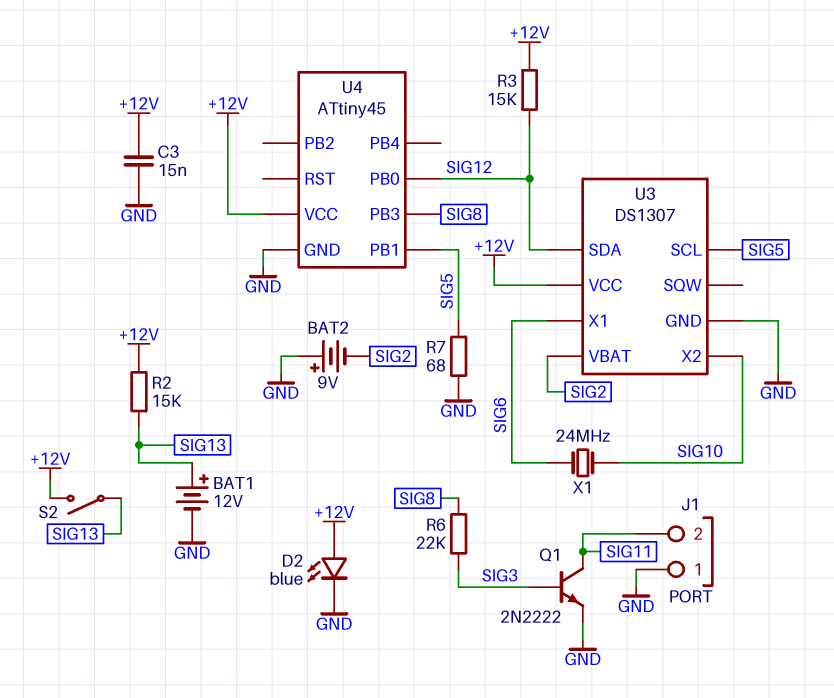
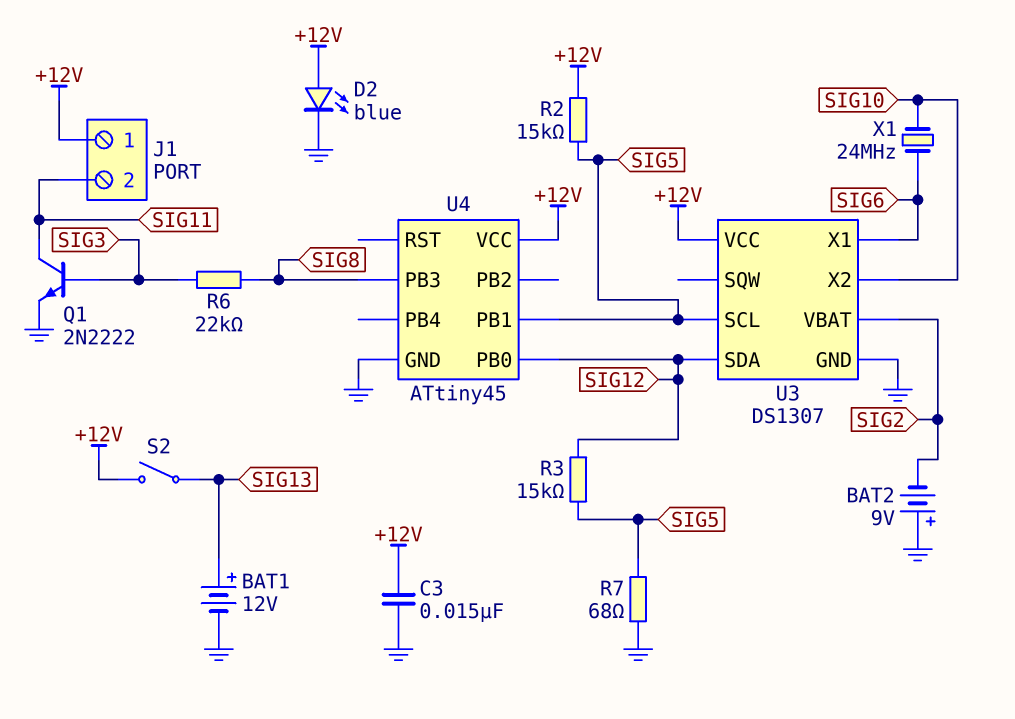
J1 pin 1: GND -> +12V
R2: 15k (+12V, SIG13) -> 15k (+12V, SIG5)
R3: 15k (+12V, SIG12) -> 15k (SIG5, SIG12)

